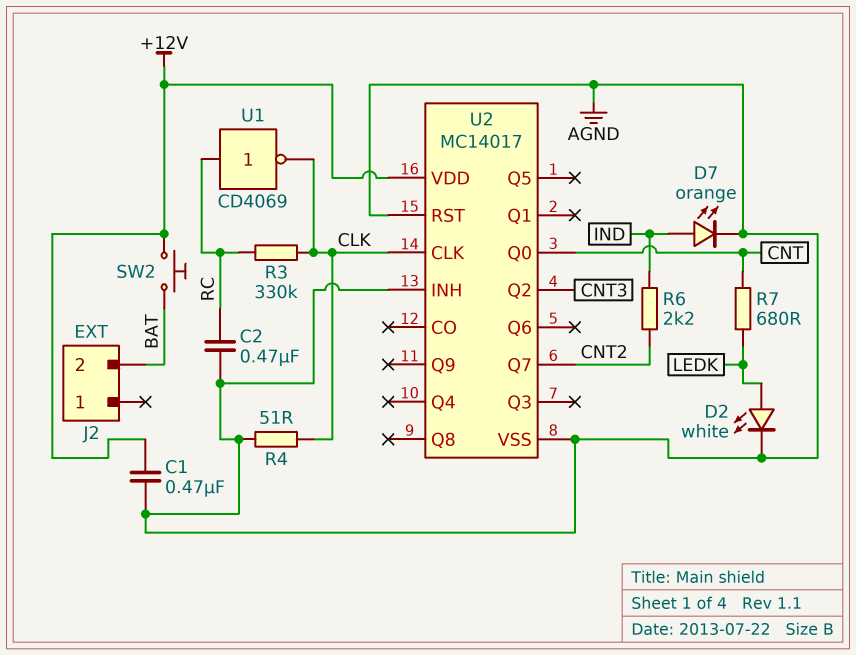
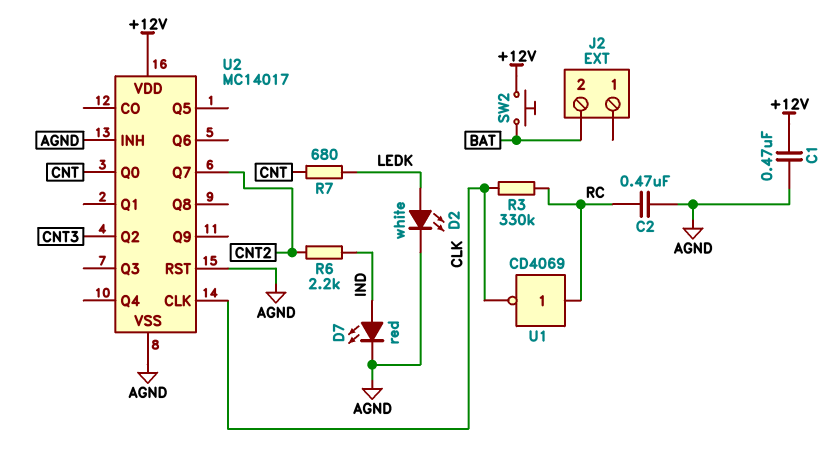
D7: LED orange (A IND, K AGND) -> LED red (A IND, K AGND)
R4: 51 (AGND, CLK) -> none

